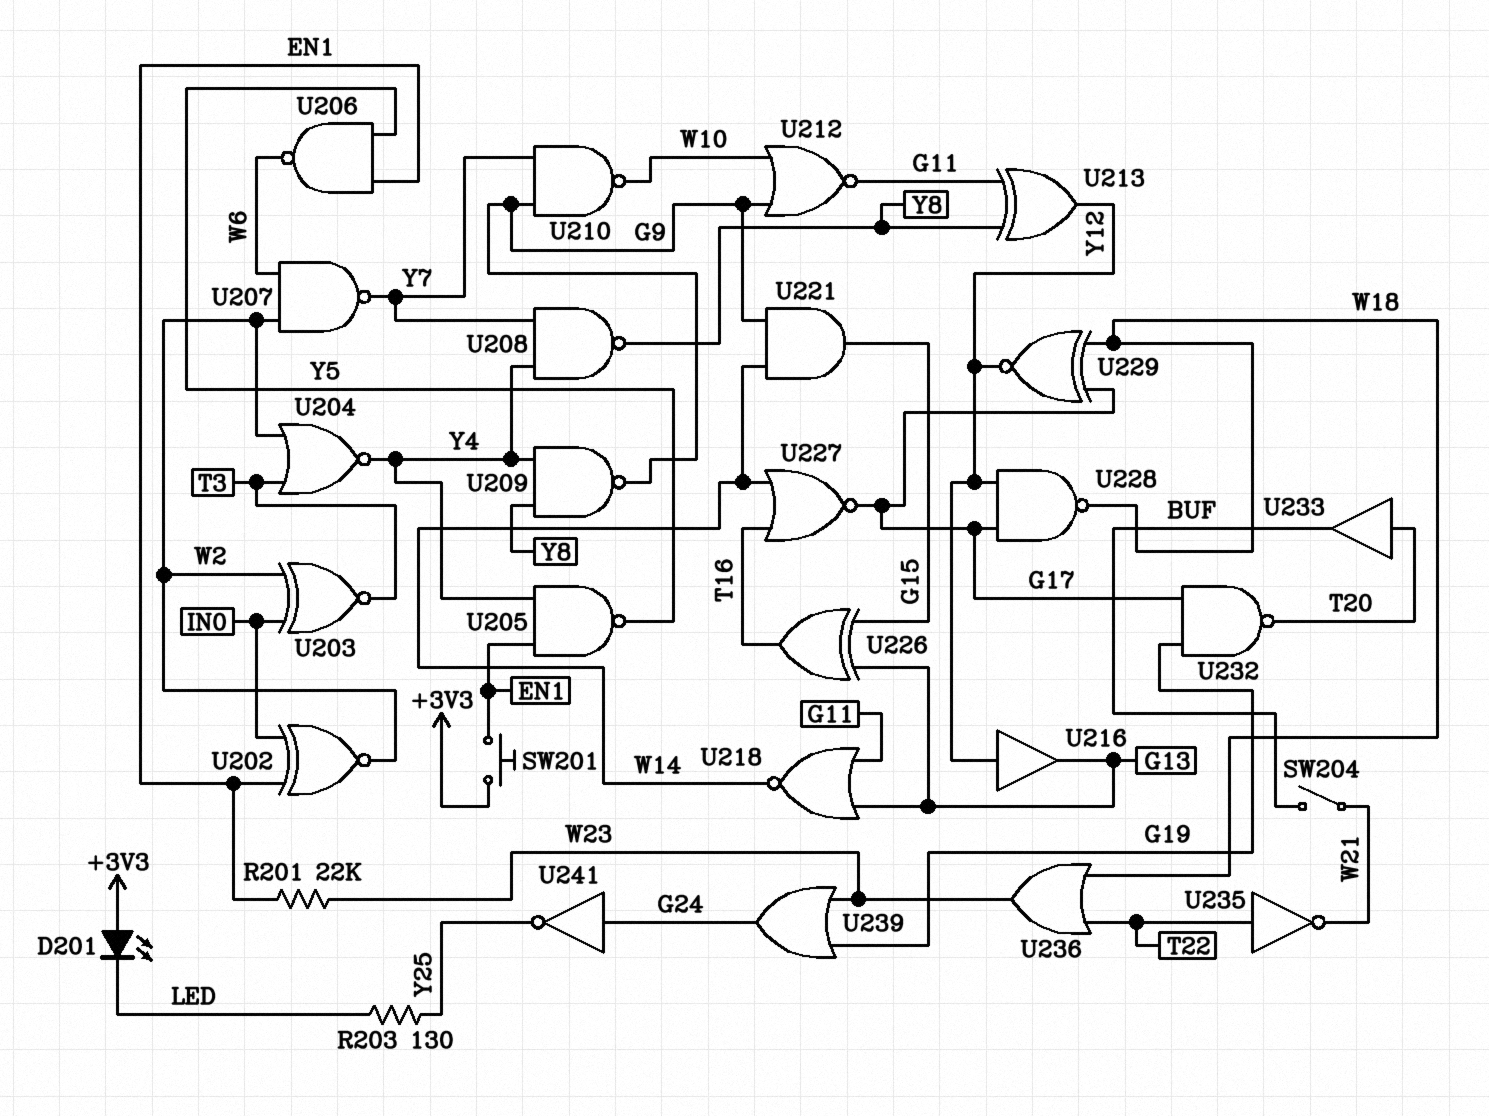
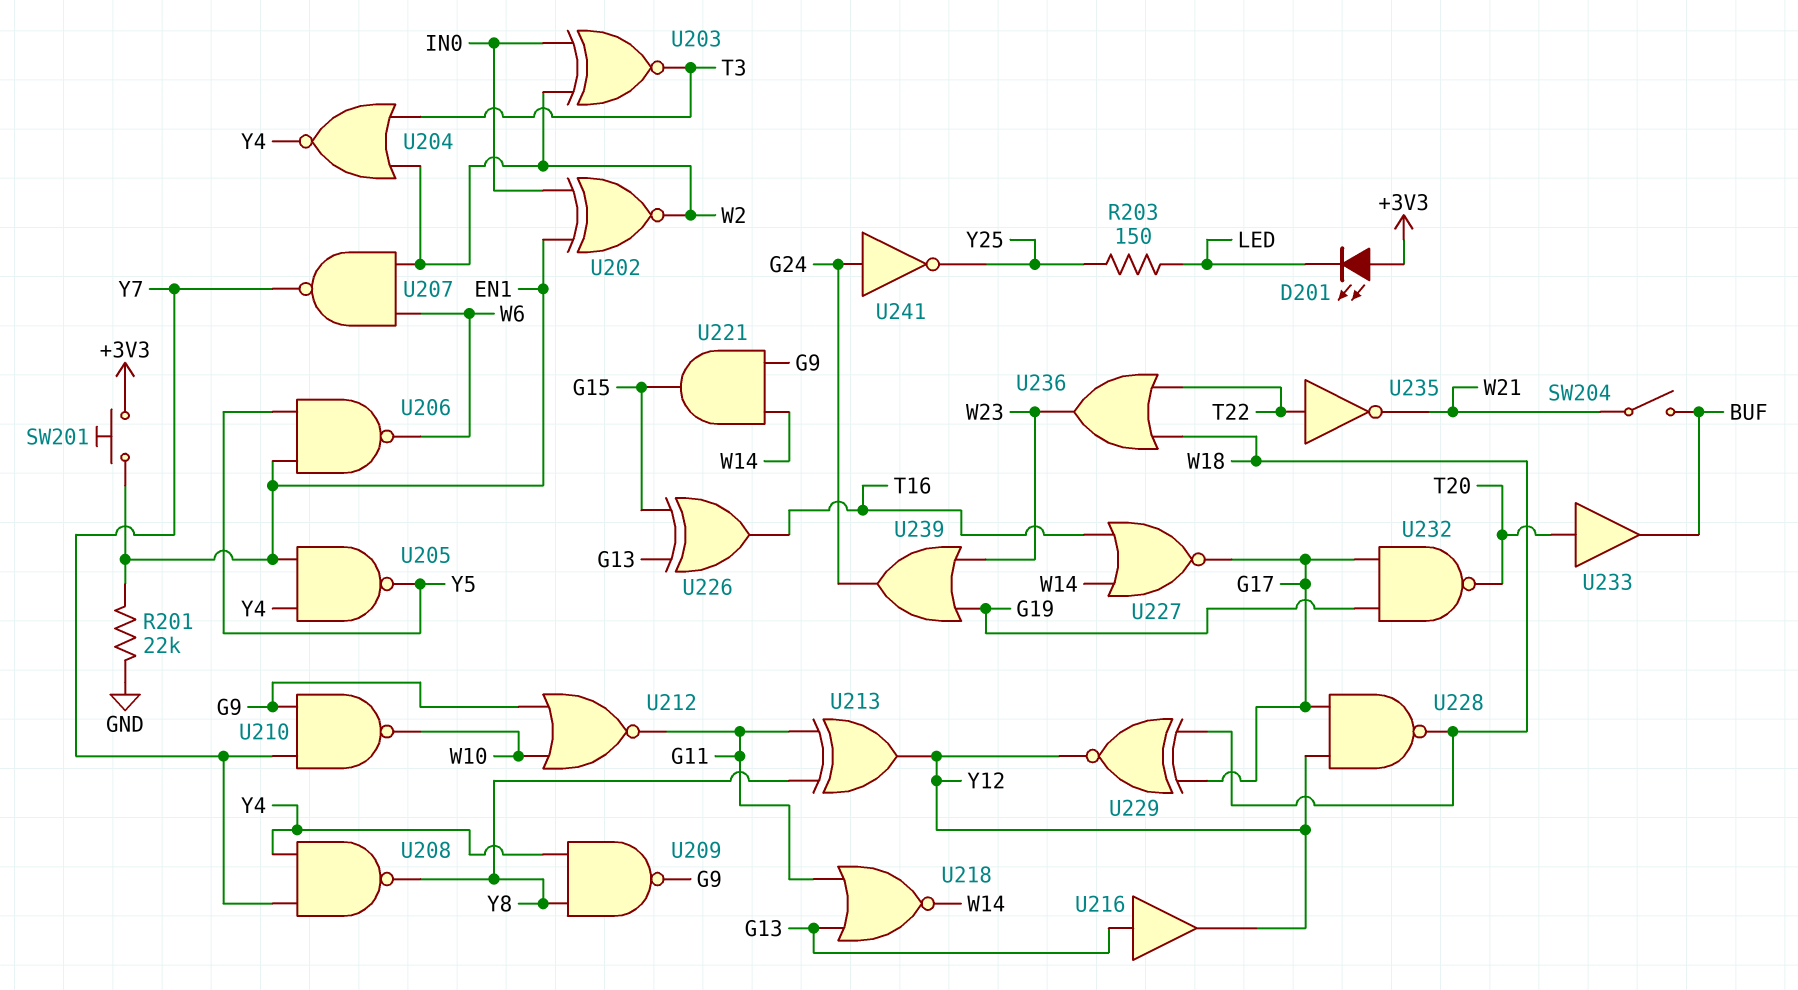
R201: 22k (EN1, W23) -> 22k (EN1, GND)
R203: 130 (LED, Y25) -> 150 (LED, Y25)
U216: buffer (in Y12, out G13) -> buffer (in G13, out Y12)

